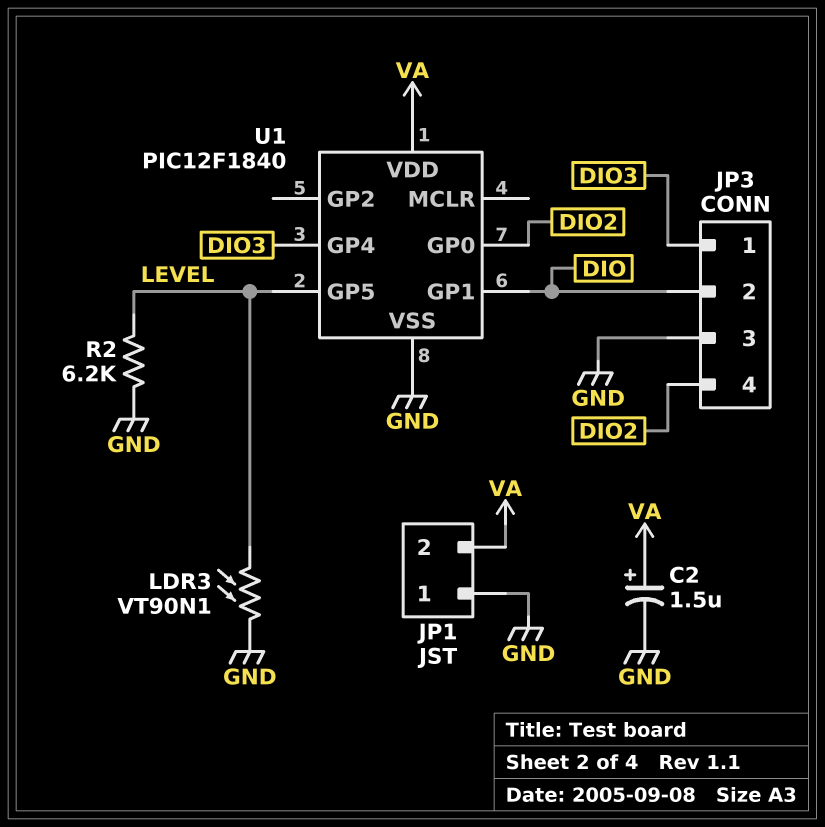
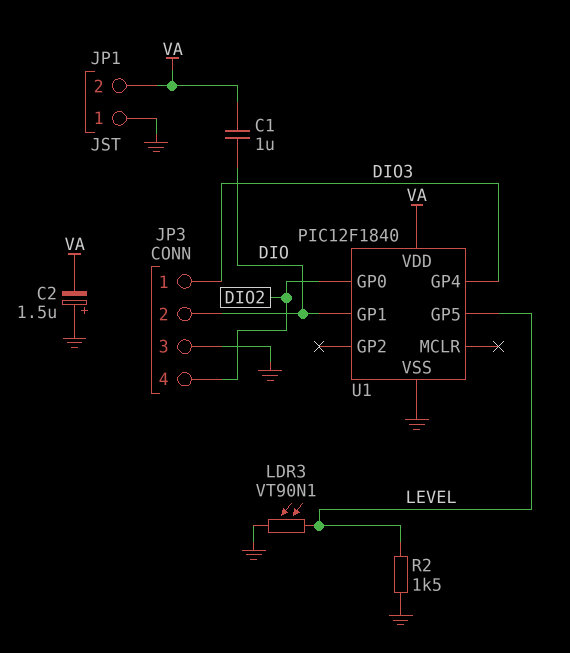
C1: none -> 1uF (DIO, VA)
C2: 1.5uF (plus VA, minus GND) -> 1.5uF (plus GND, minus VA)
R2: 6.2k (GND, LEVEL) -> 1.5k (GND, LEVEL)

